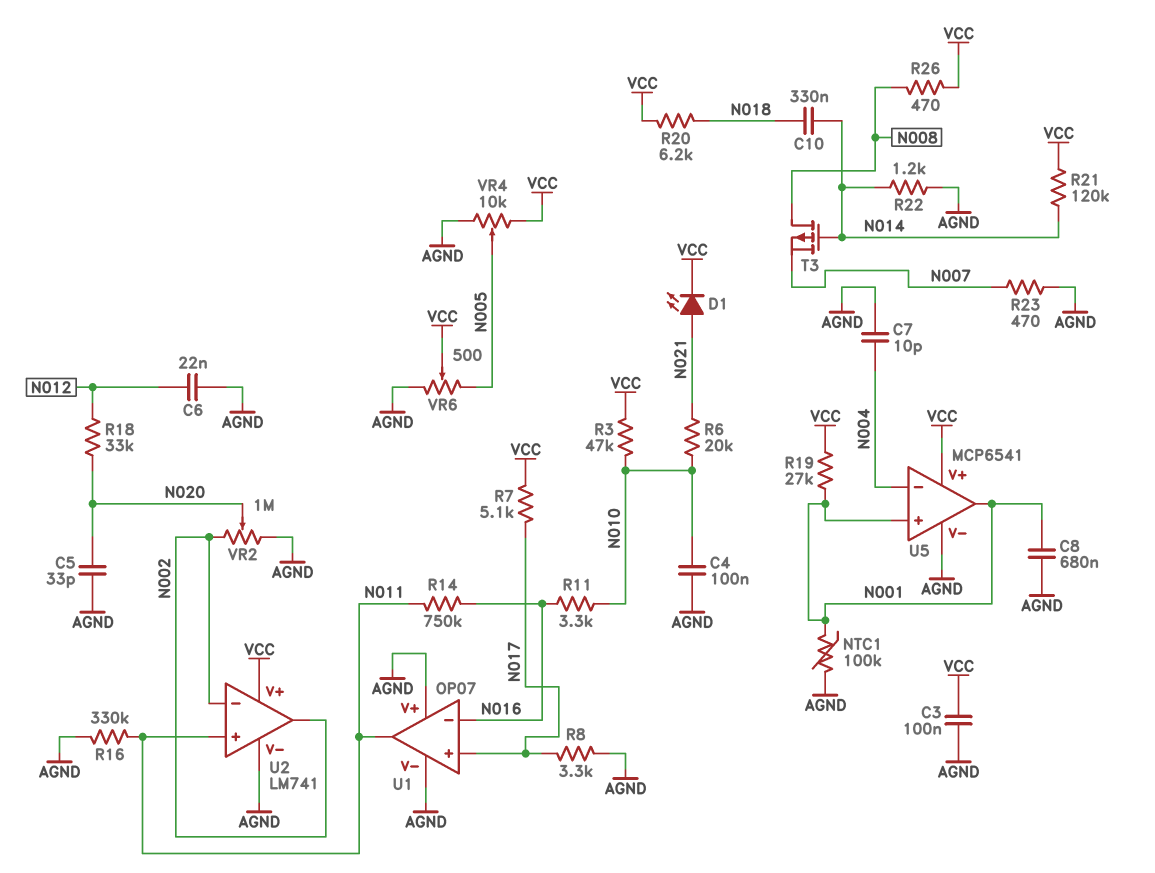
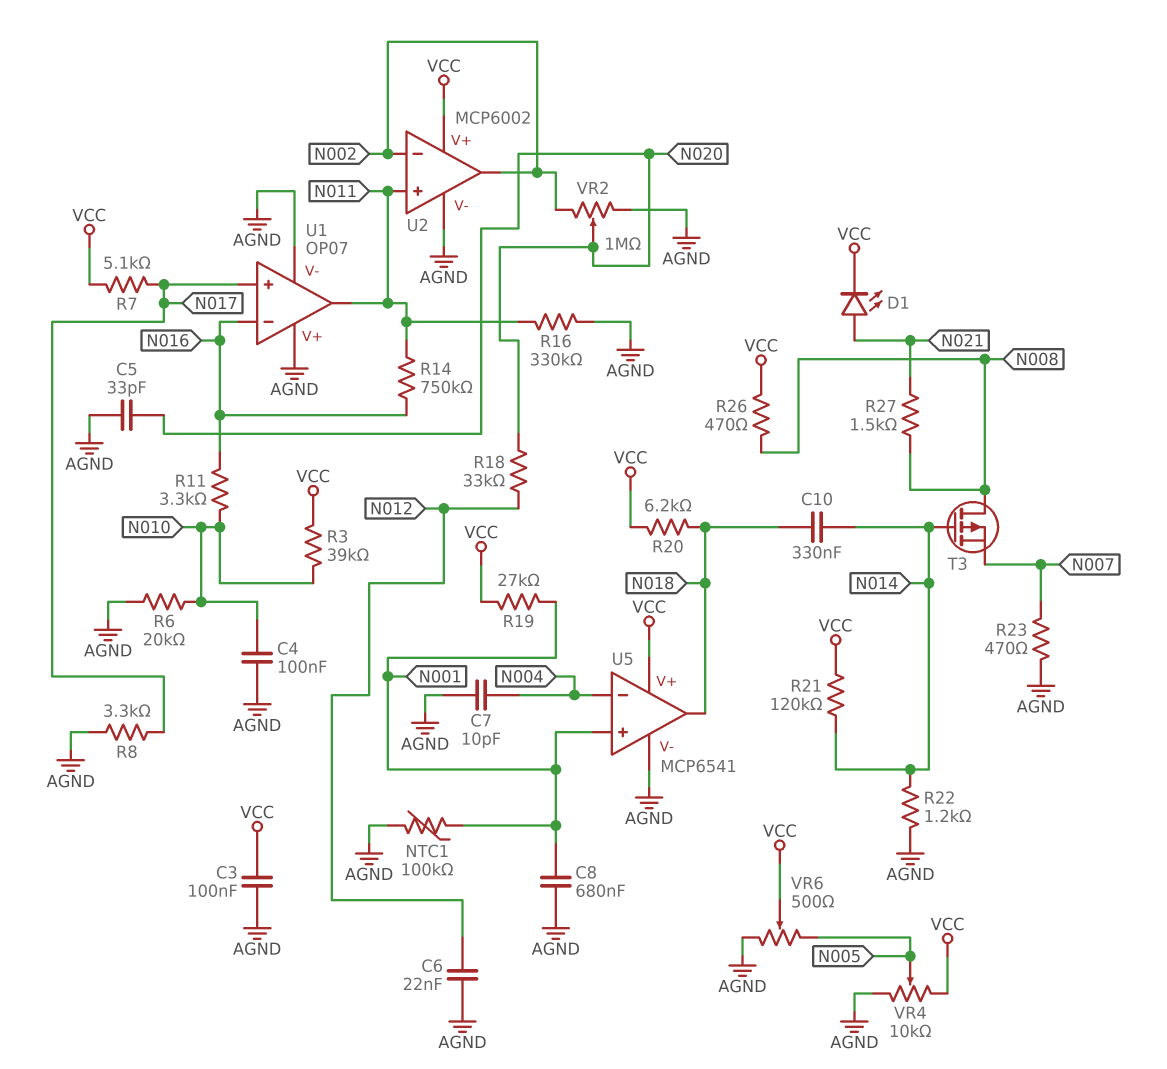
R3: 47k (N010, VCC) -> 39k (N010, VCC)
R6: 20k (N010, N021) -> 20k (AGND, N010)
R27: none -> 1.5k (N008, N021)
U2: LM741 -> MCP6002
U5 pin out: N001 -> N018

